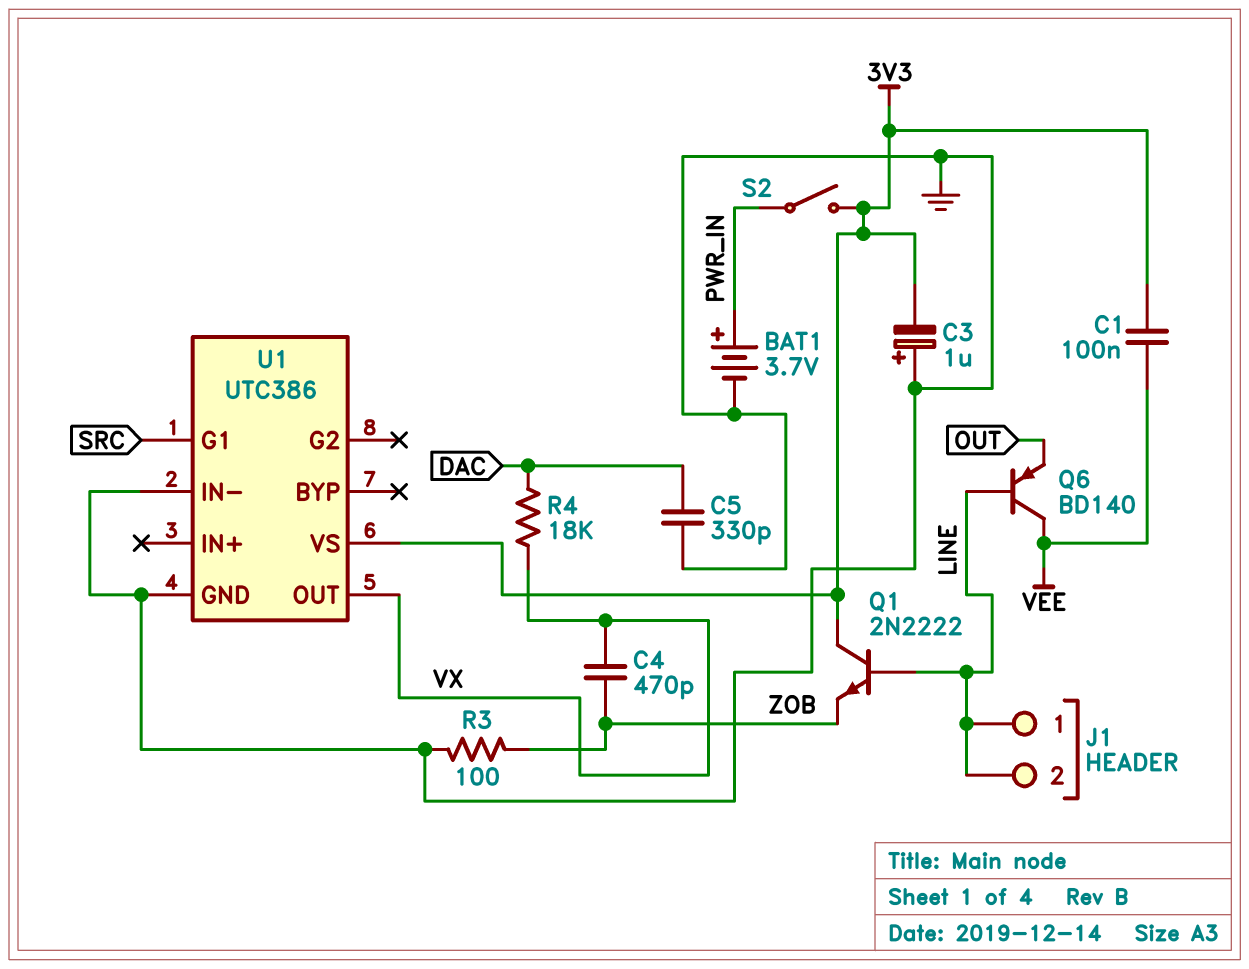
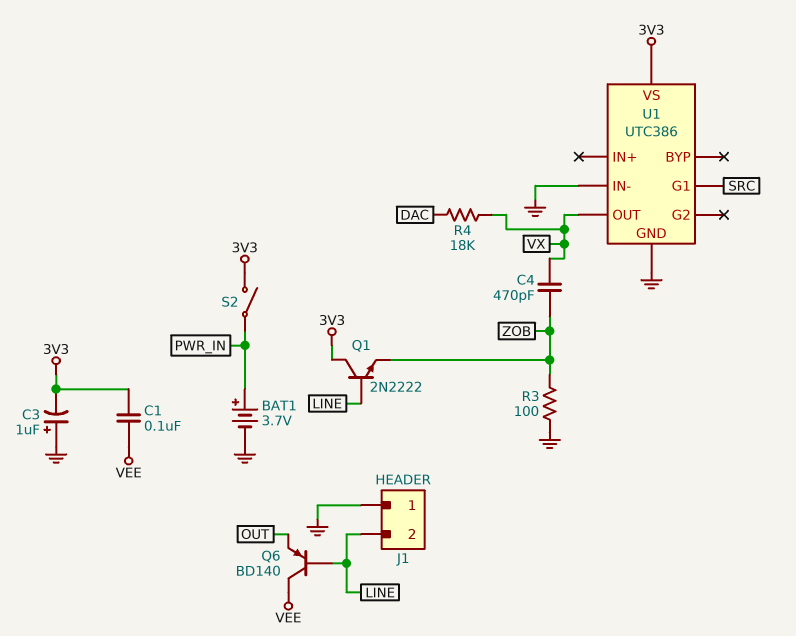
C5: 330pF (DAC, GND) -> none
J1 pin 1: LINE -> GND

